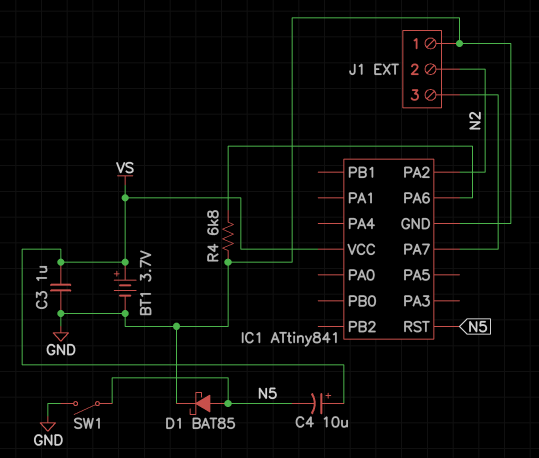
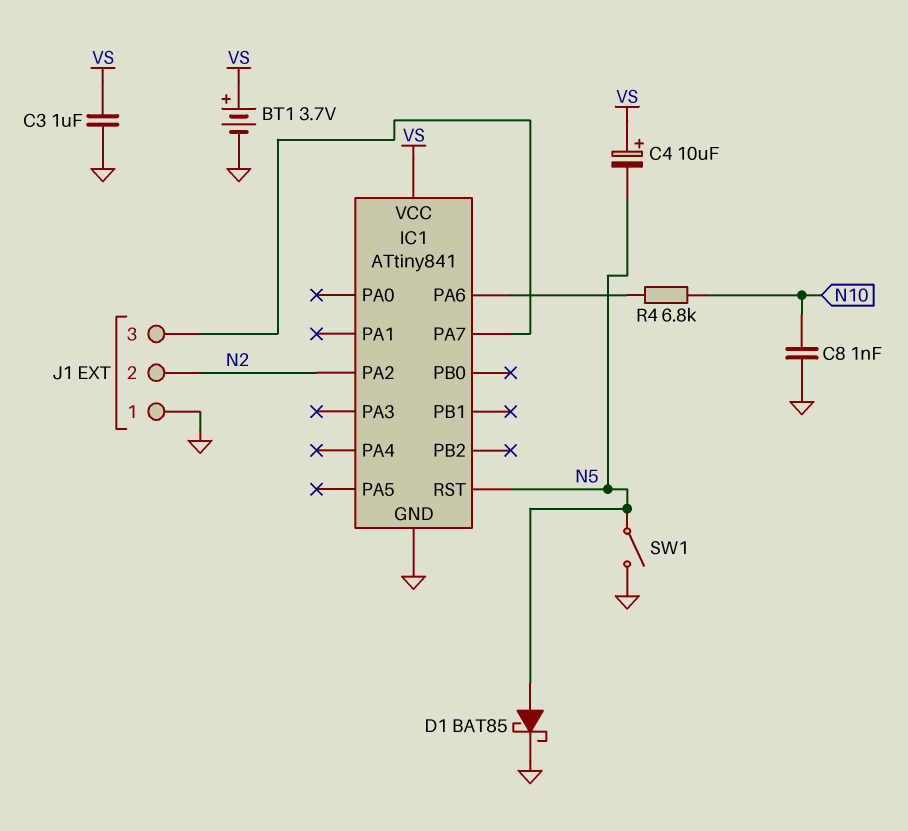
C8: none -> 1nF (GND, N10)
R4: 6.8k (GND, IC1/PA6) -> 6.8k (IC1/PA6, N10)

